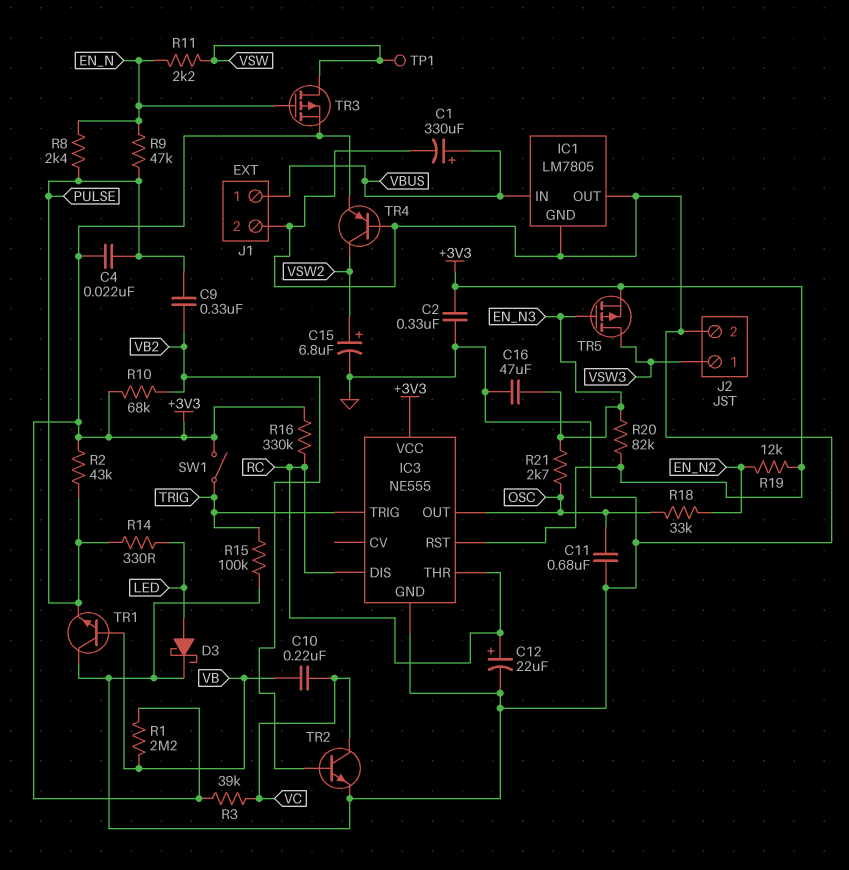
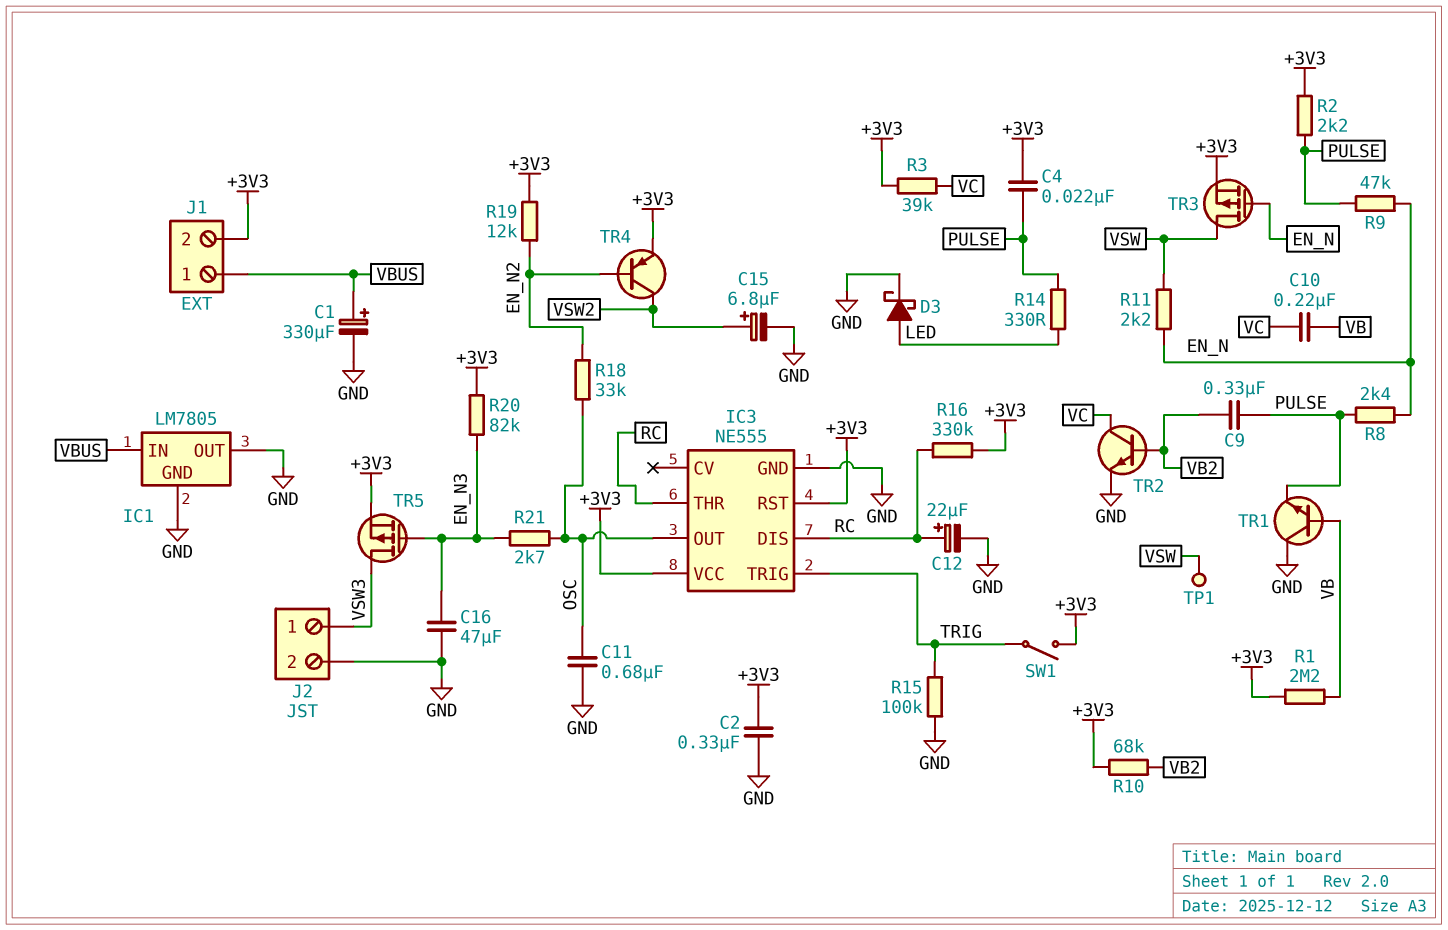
J1 pin 2: GND -> +3V3
R2: 43k (+3V3, PULSE) -> 2.2k (+3V3, PULSE)
TR4: PNP (B GND, C VSW2, E +3V3) -> PNP (B EN_N2, C VSW2, E +3V3)

